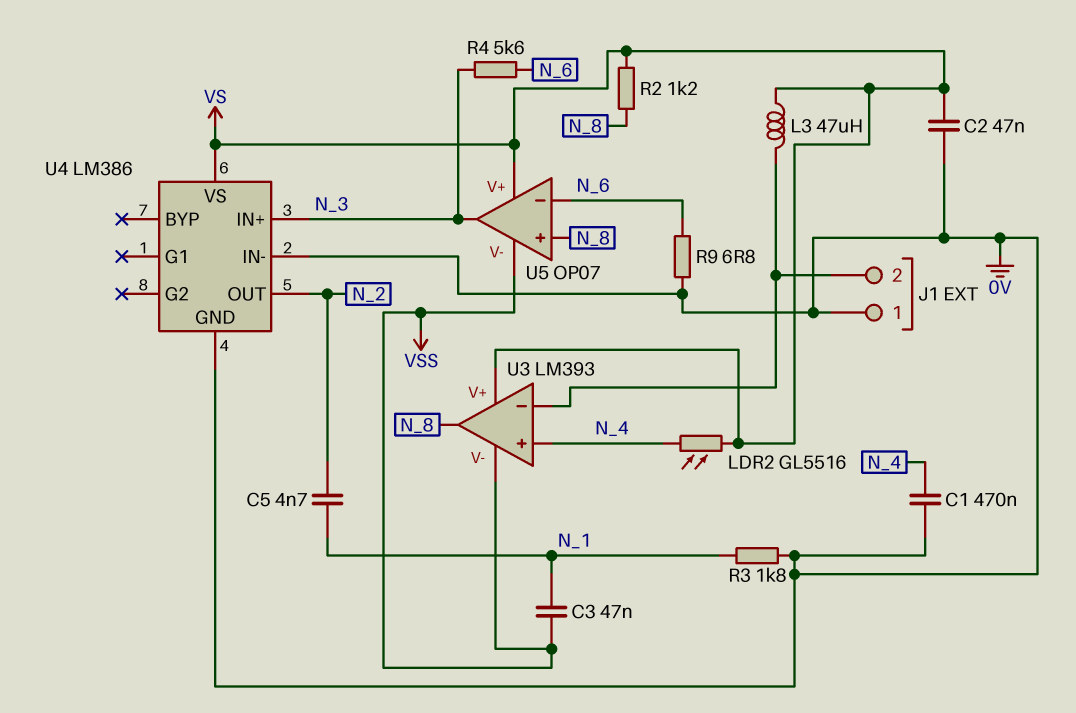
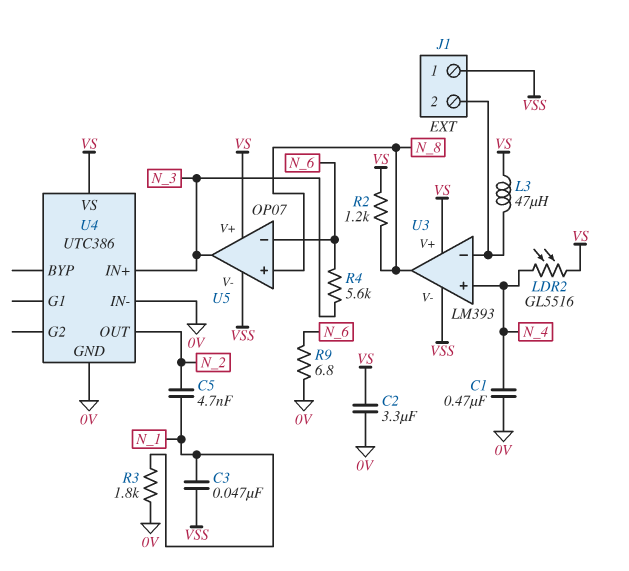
C2: 47nF (0V, VS) -> 3.3uF (0V, VS)
J1 pin 1: 0V -> VSS
U4: LM386 -> UTC386

